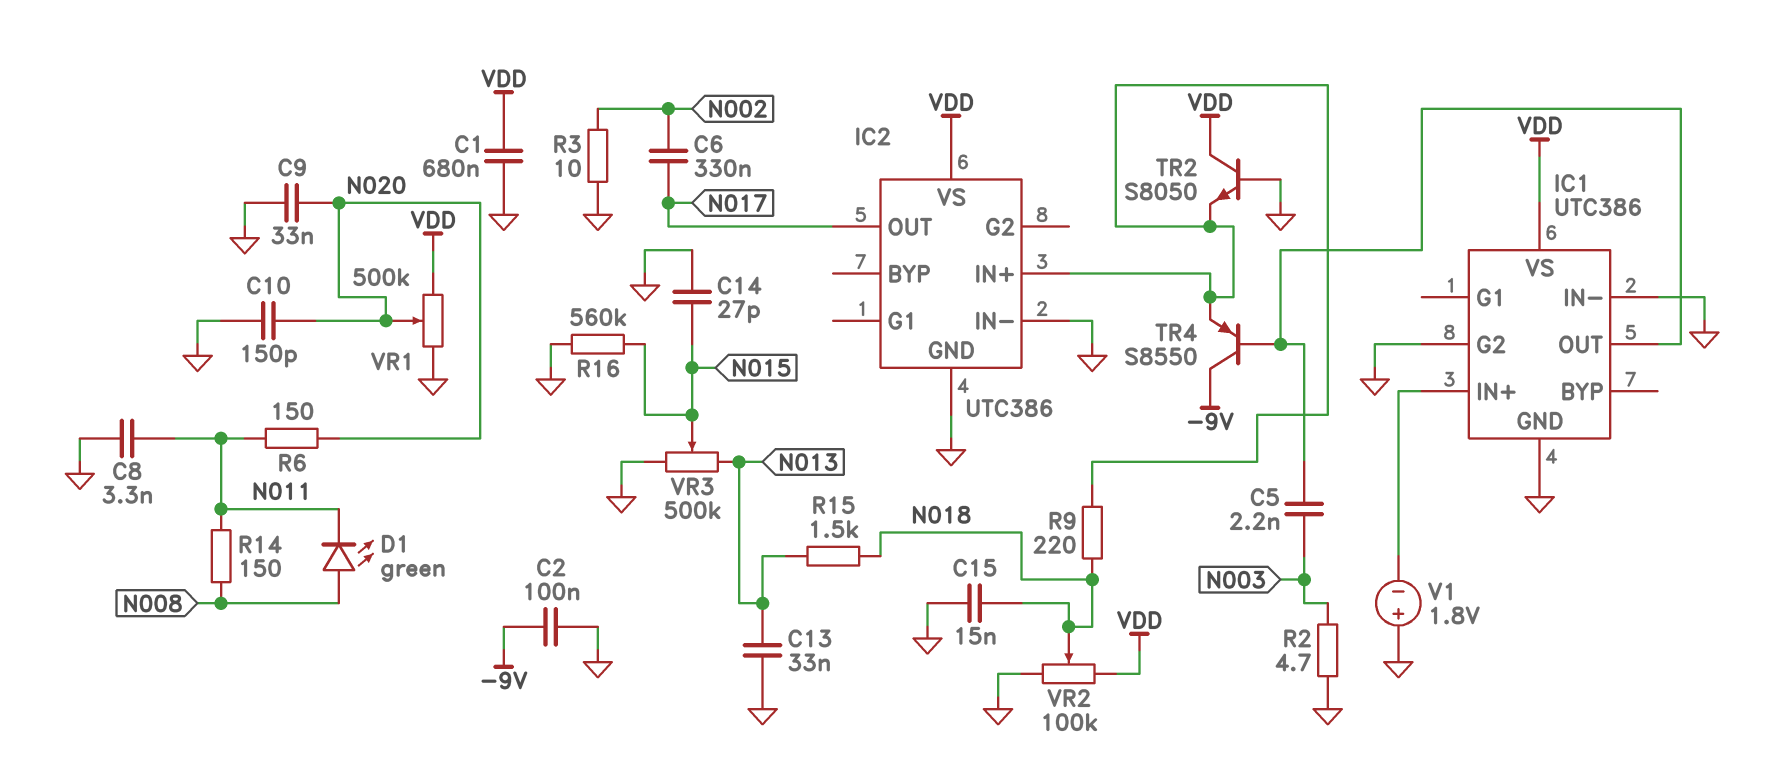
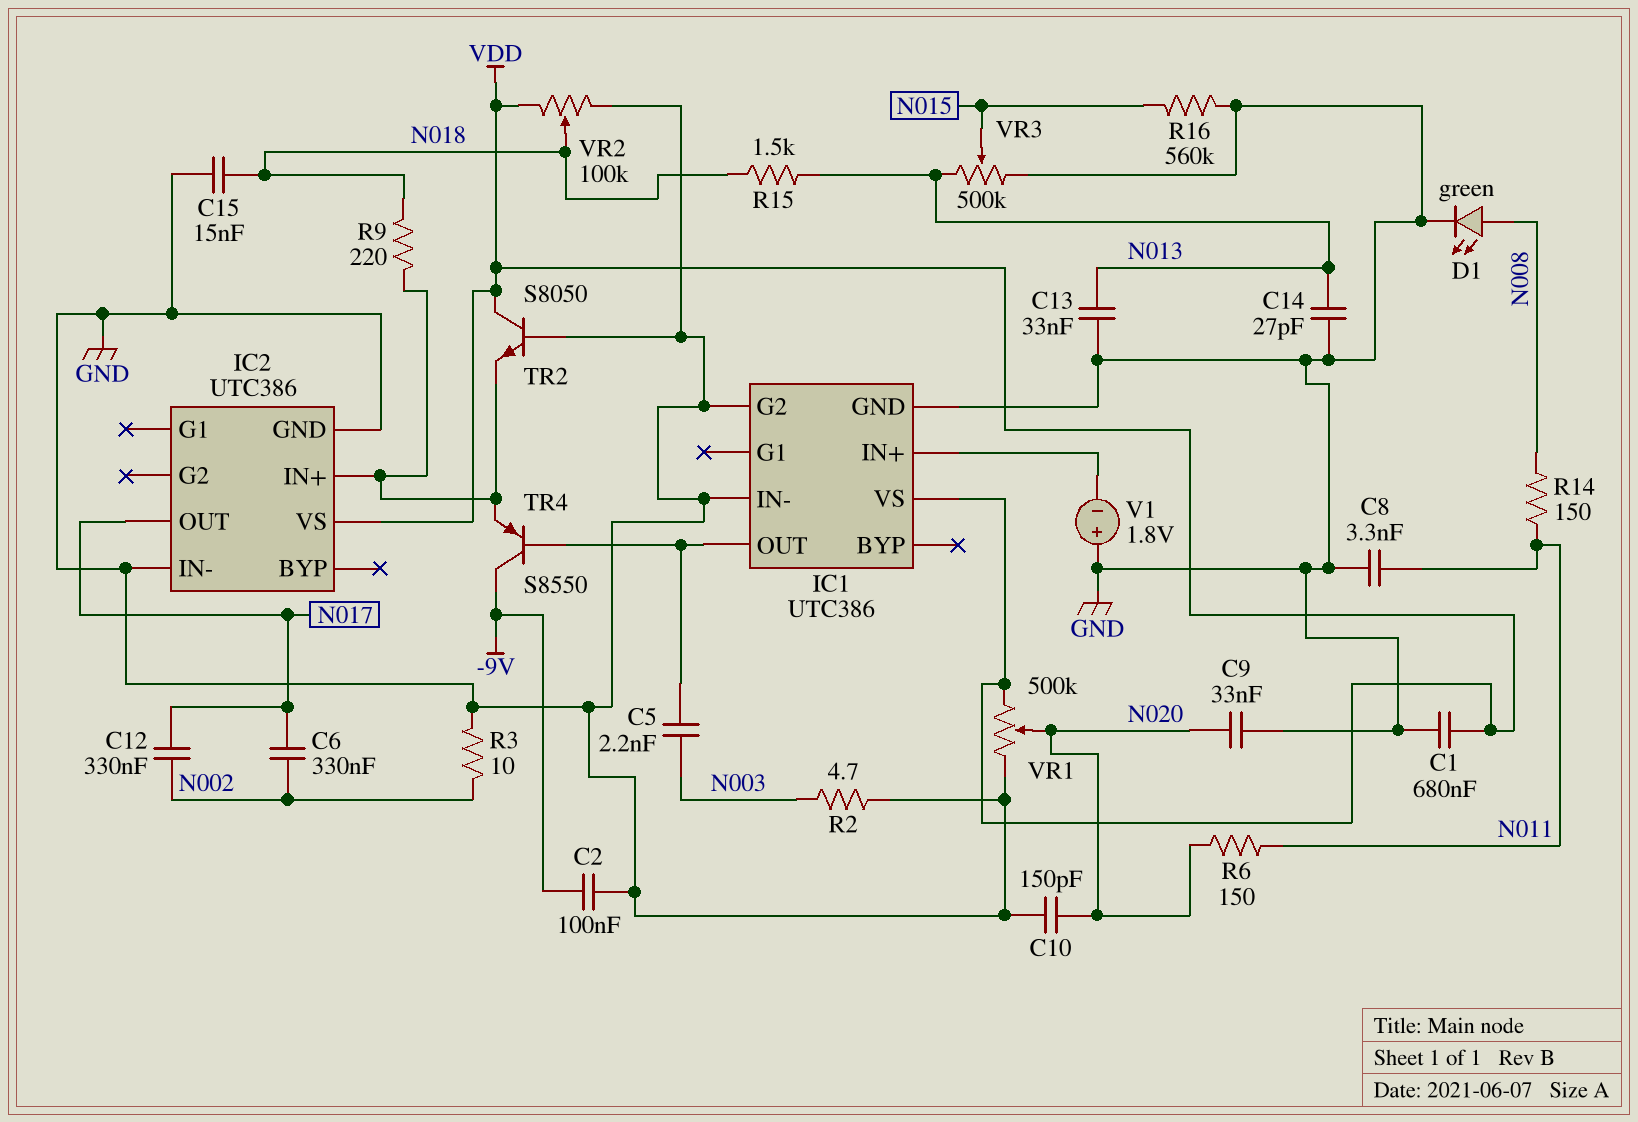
C12: none -> 330nF (N002, N017)
C14: 27pF (GND, N015) -> 27pF (GND, N013)
D1: LED green (A N008, K N011) -> LED green (A N008, K GND)

